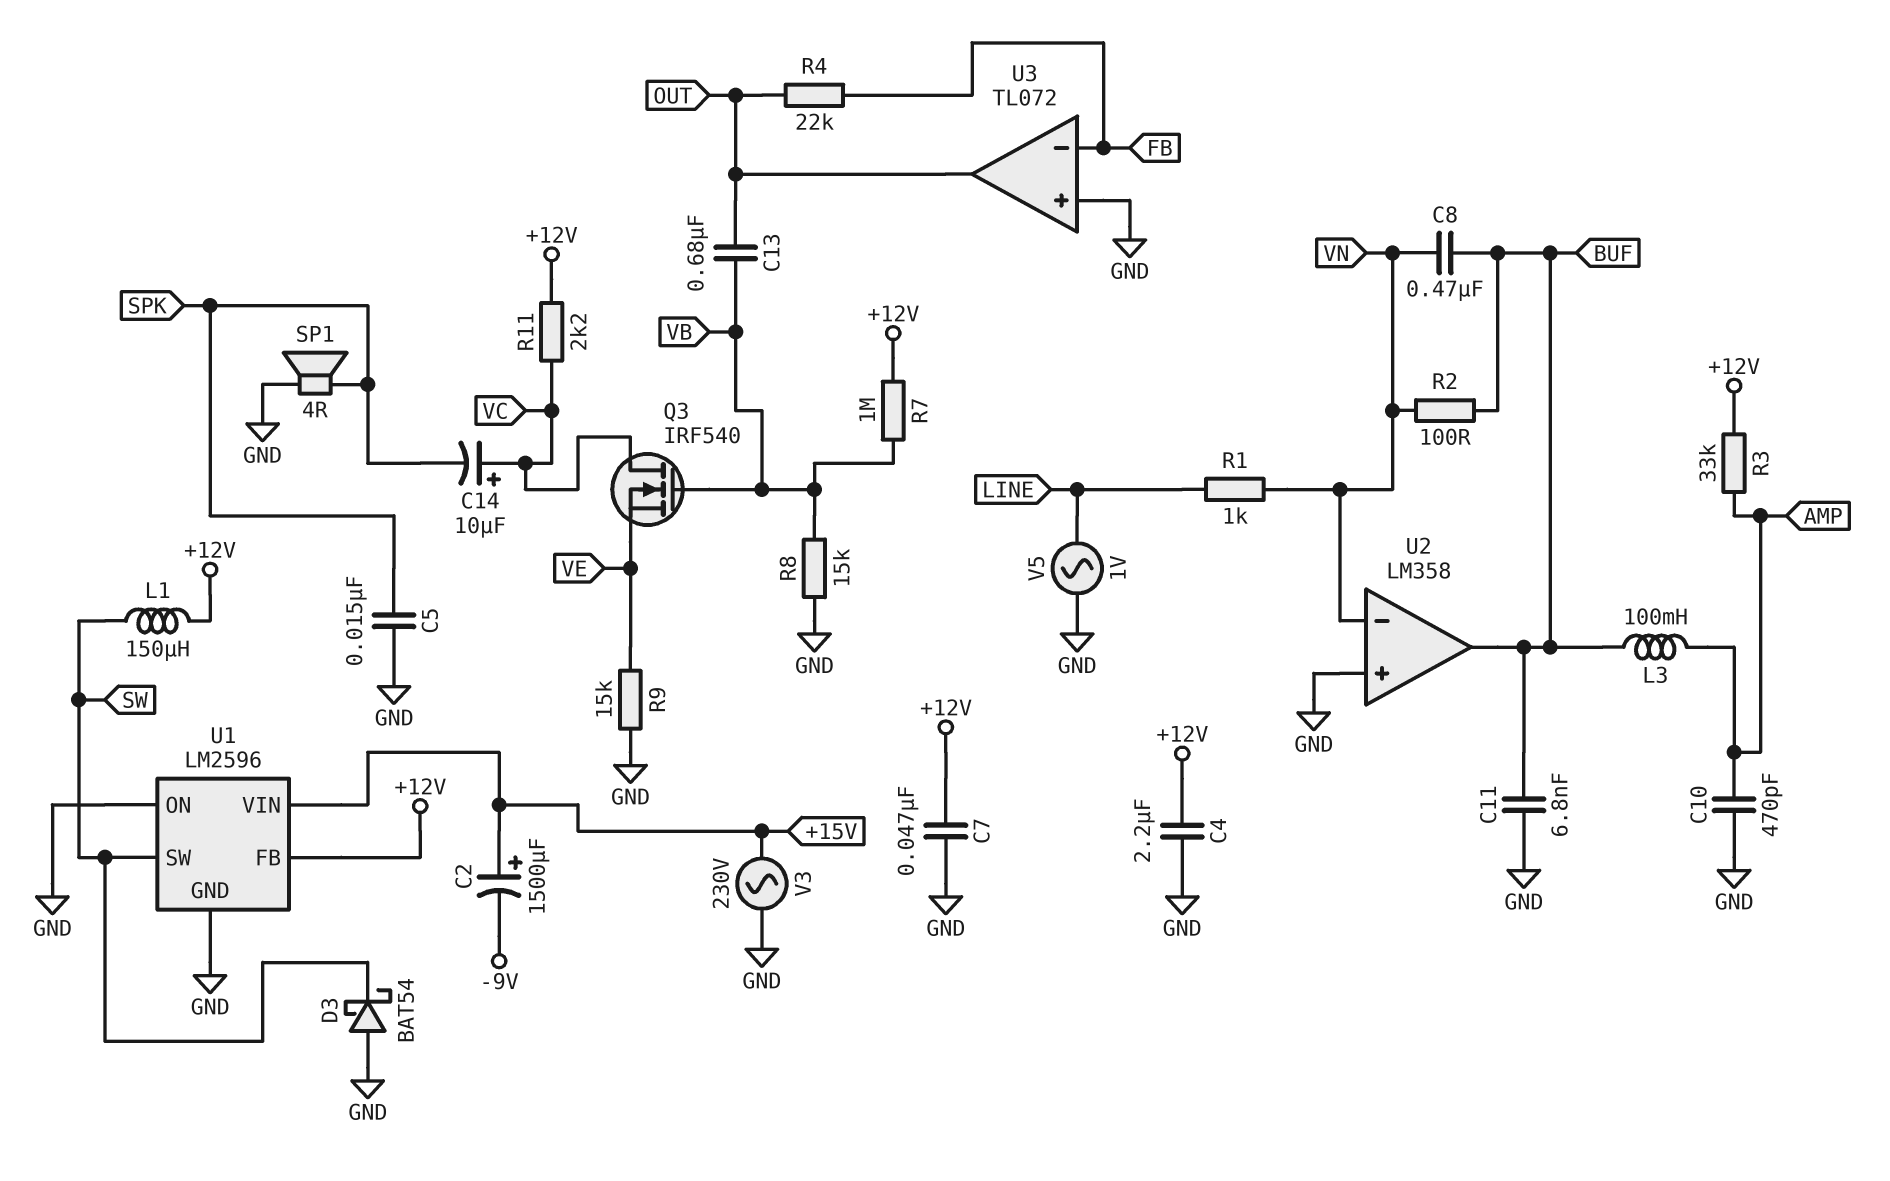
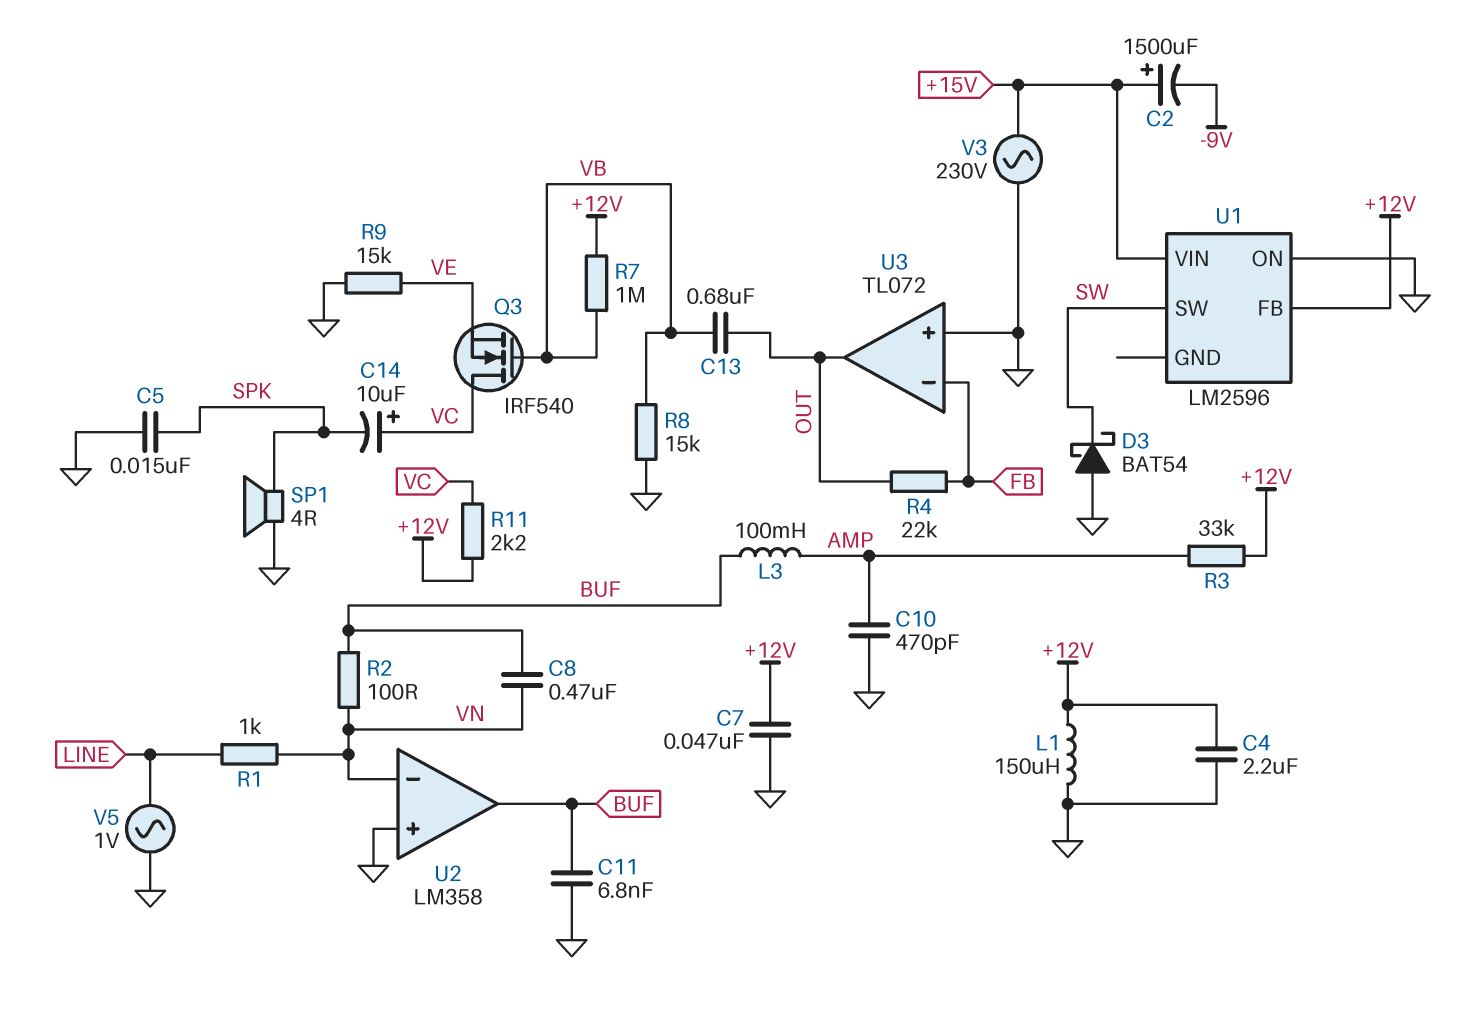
L1: 150uH (+12V, SW) -> 150uH (+12V, GND)
U1 pin GND: GND -> none

